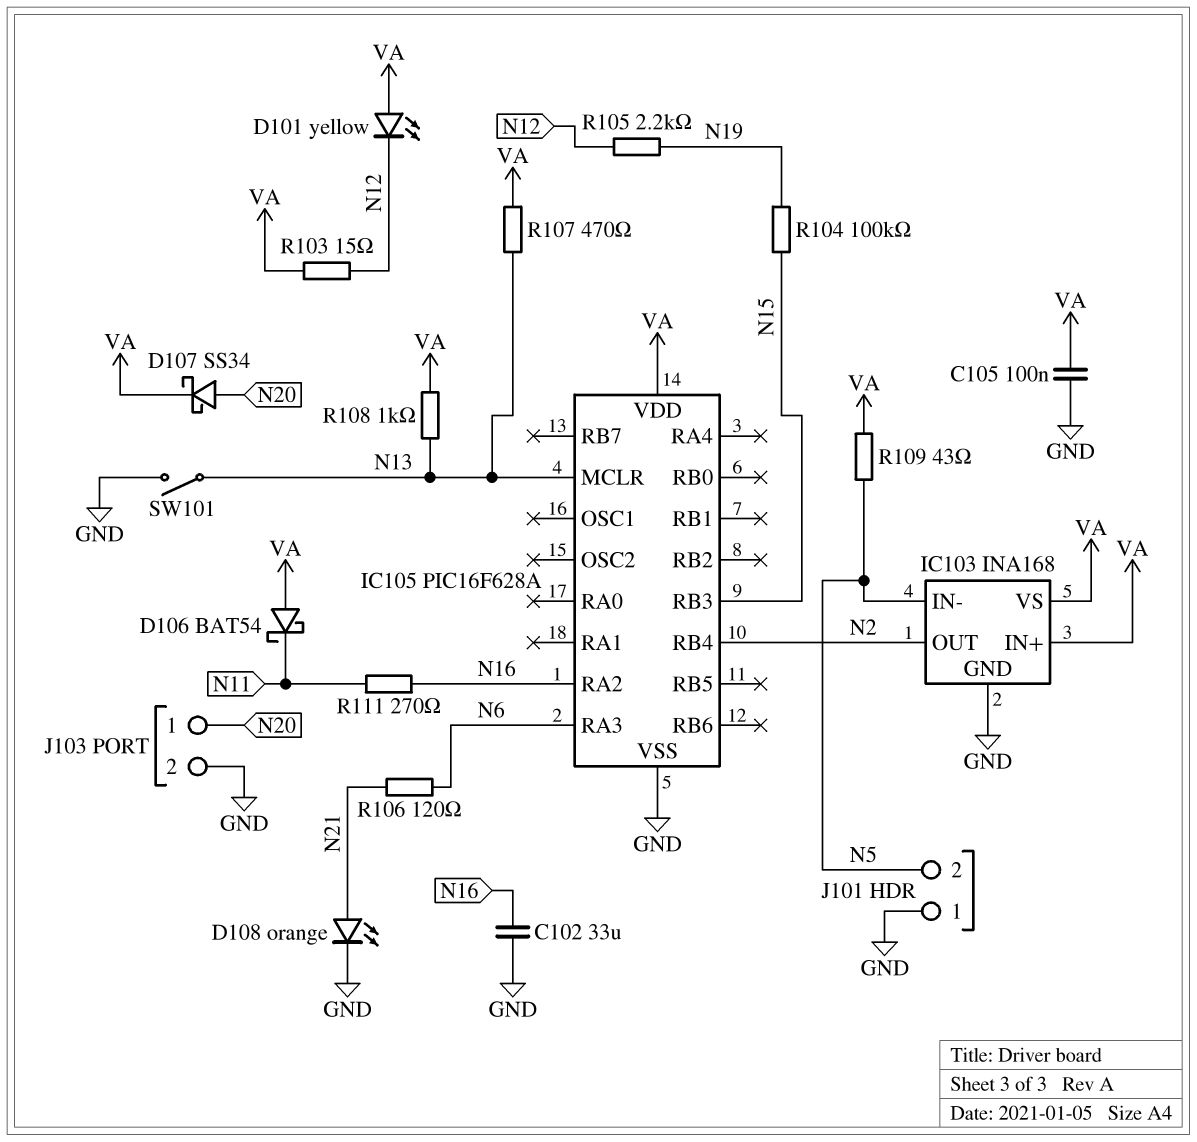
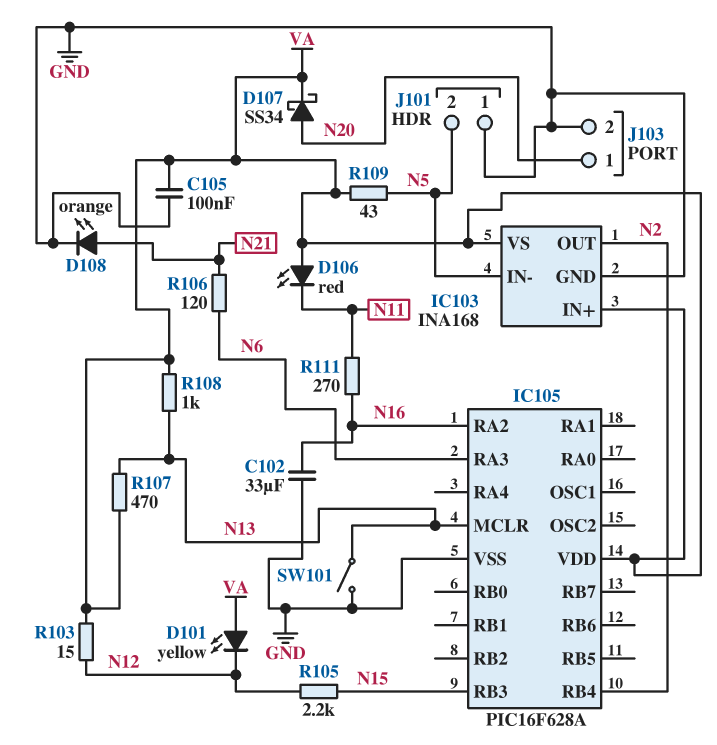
D106: schottky BAT54 (A VA, K N11) -> LED red (A VA, K N11)
R104: 100k (N15, N19) -> none
R105: 2.2k (N12, N19) -> 2.2k (N12, N15)

